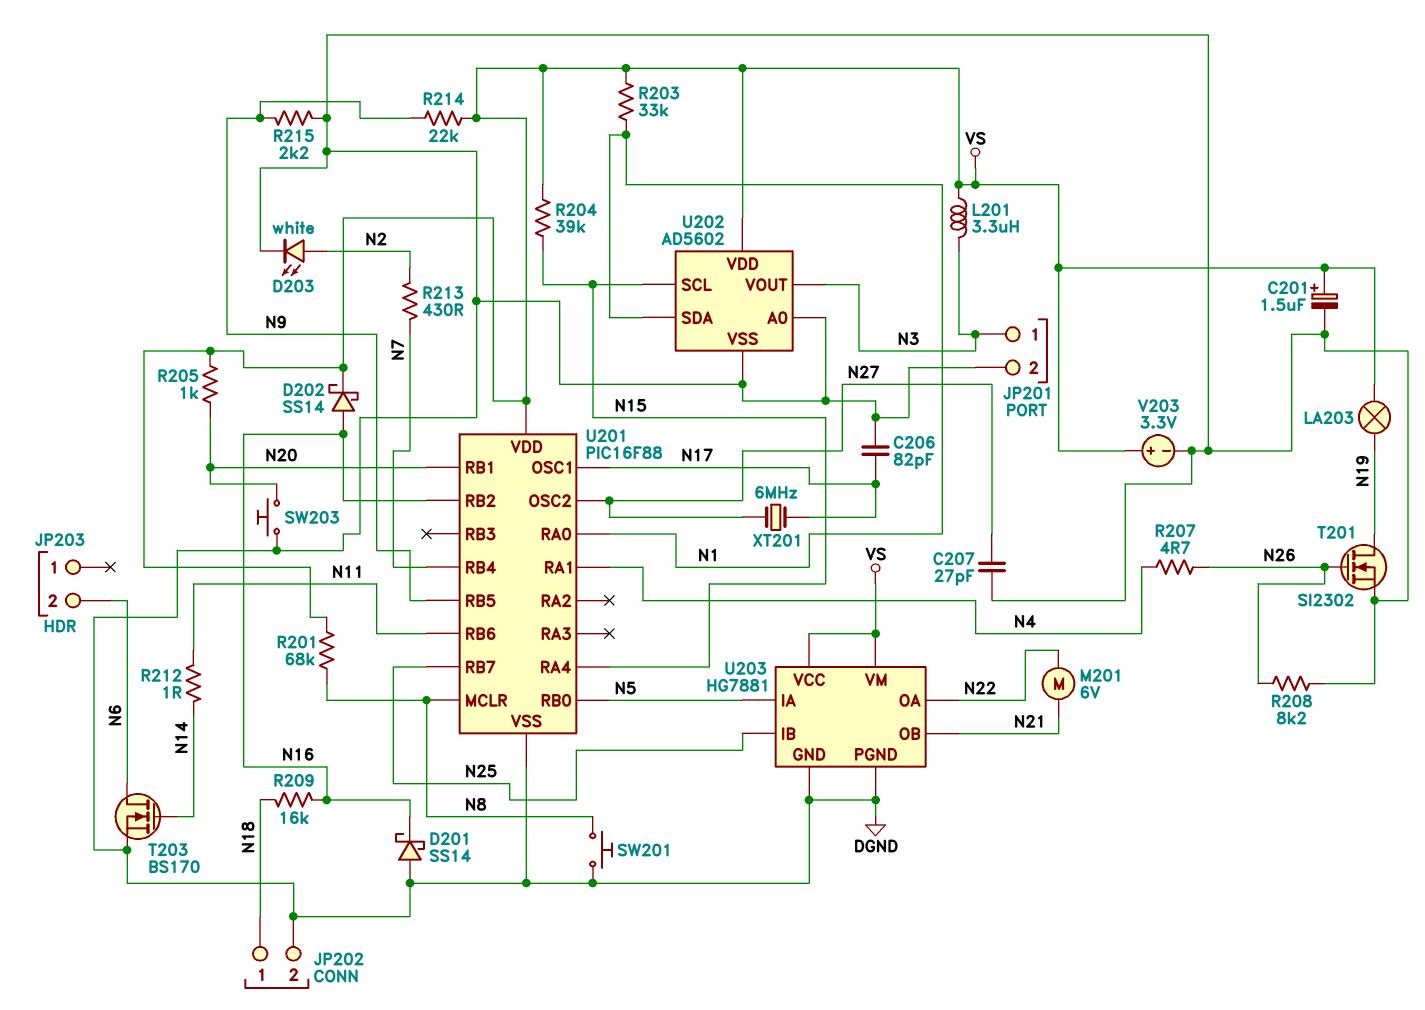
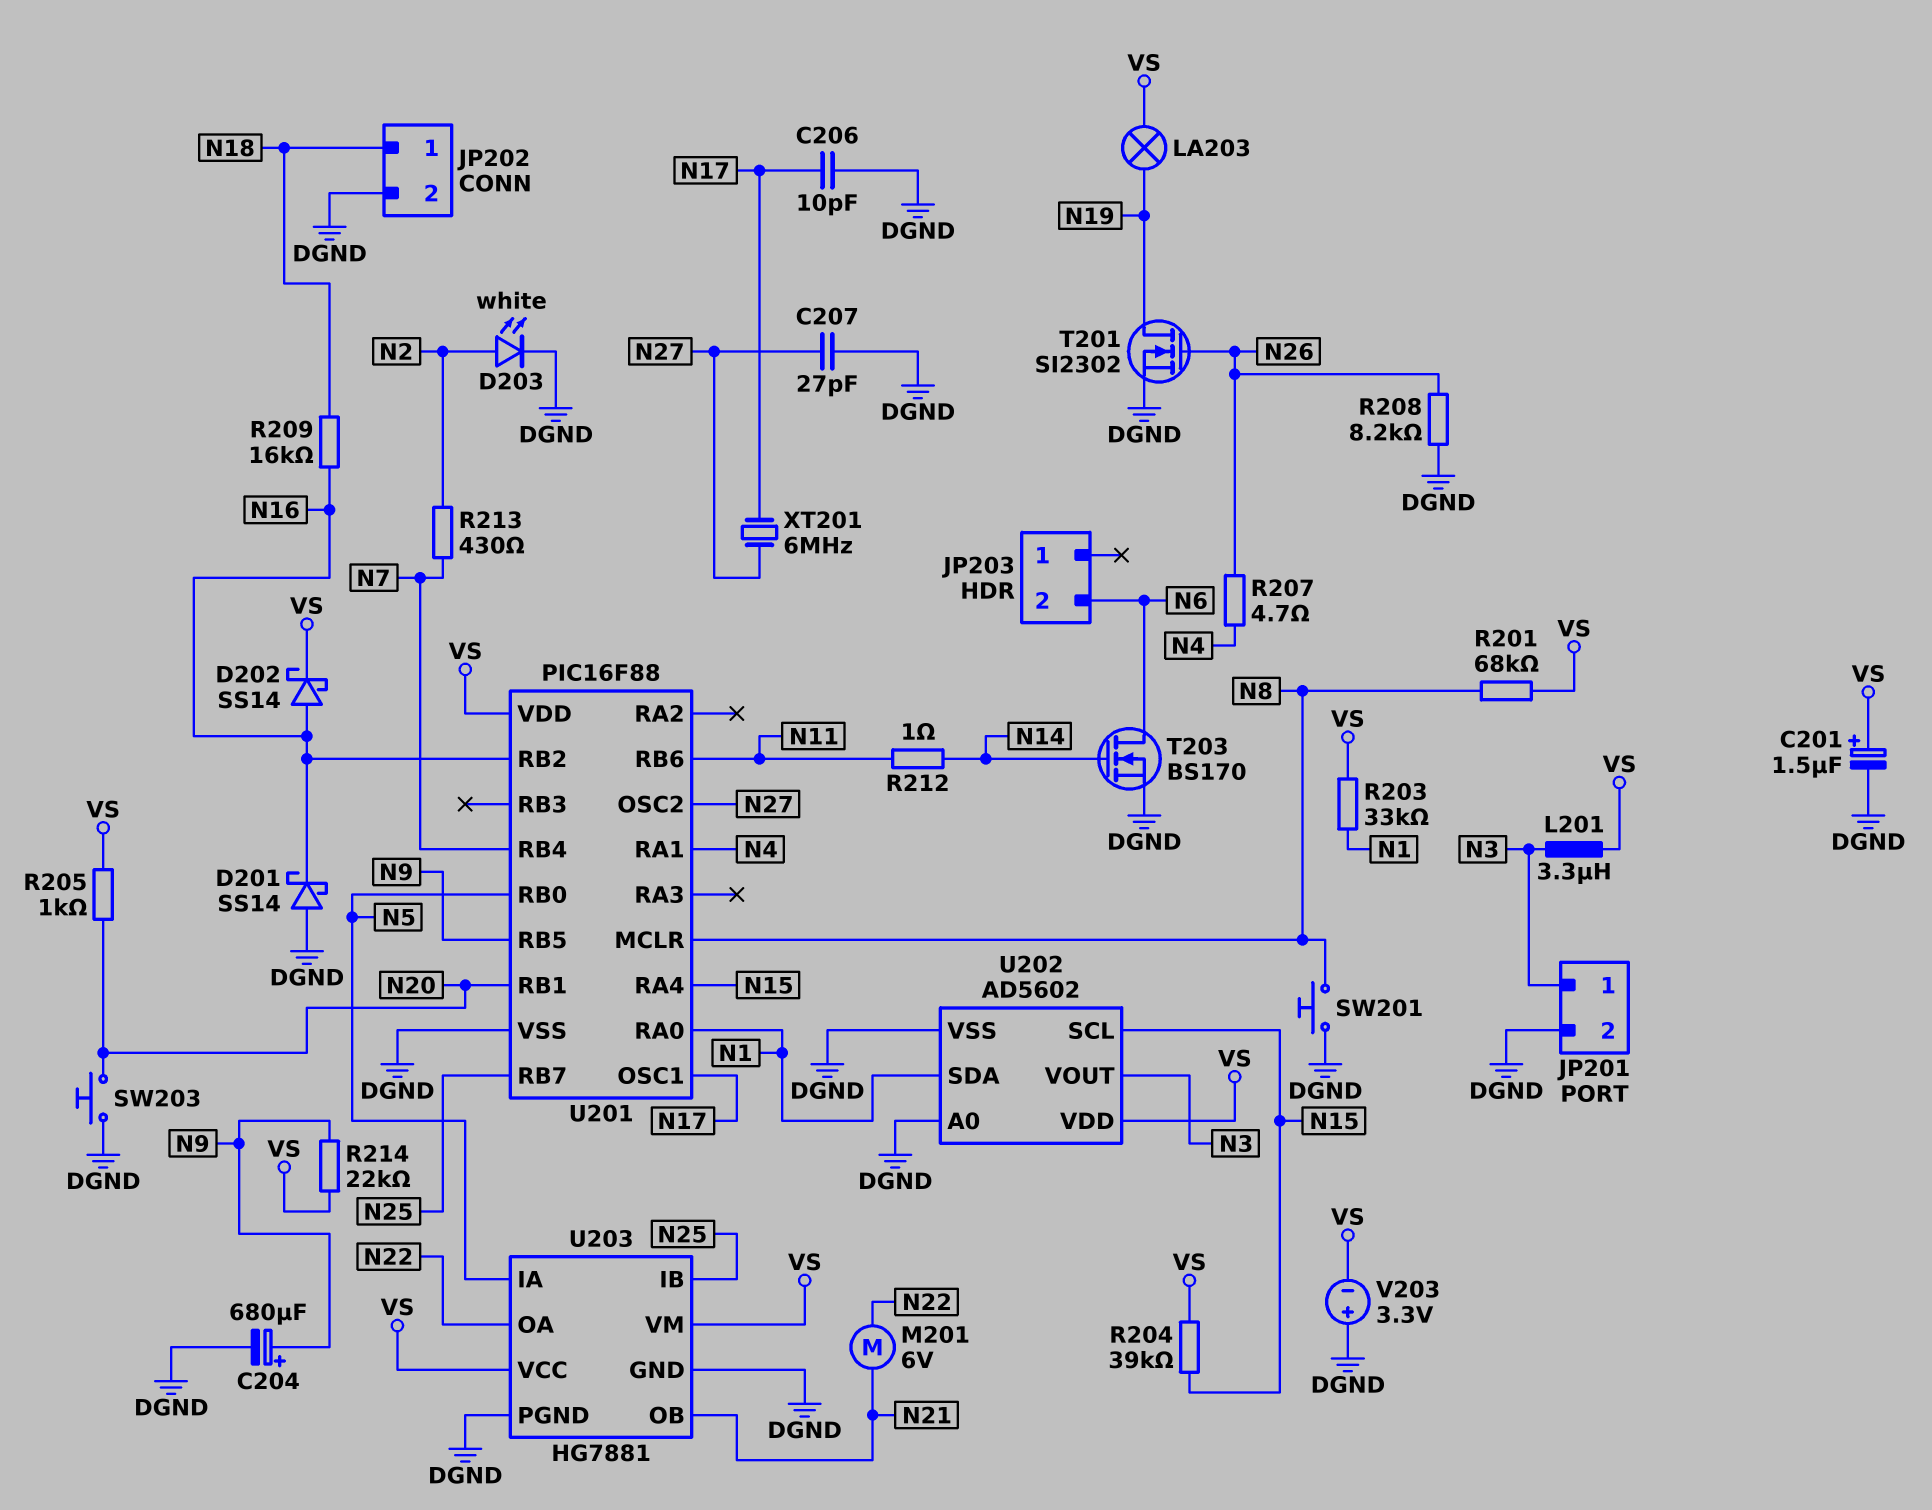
C204: none -> 680uF (plus N9, minus DGND)
C206: 82pF (DGND, N17) -> 10pF (DGND, N17)
R215: 2.2k (DGND, N9) -> none
V203: 3.3V (plus VS, minus DGND) -> 3.3V (plus DGND, minus VS)

